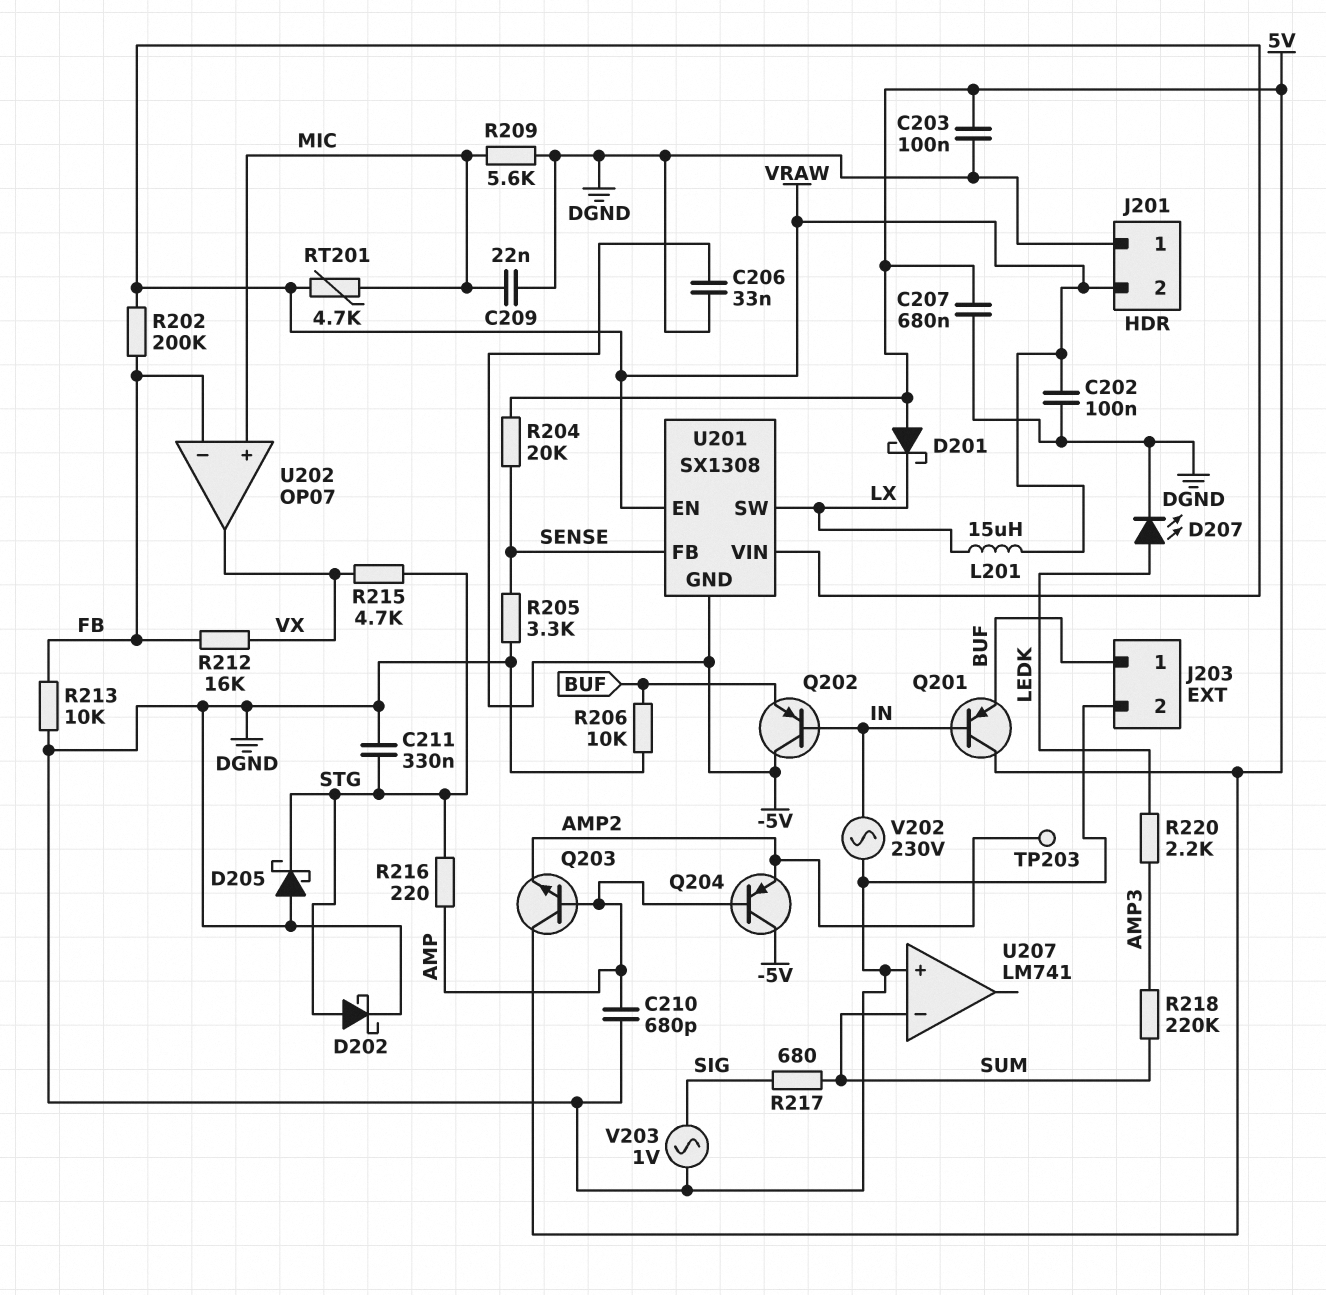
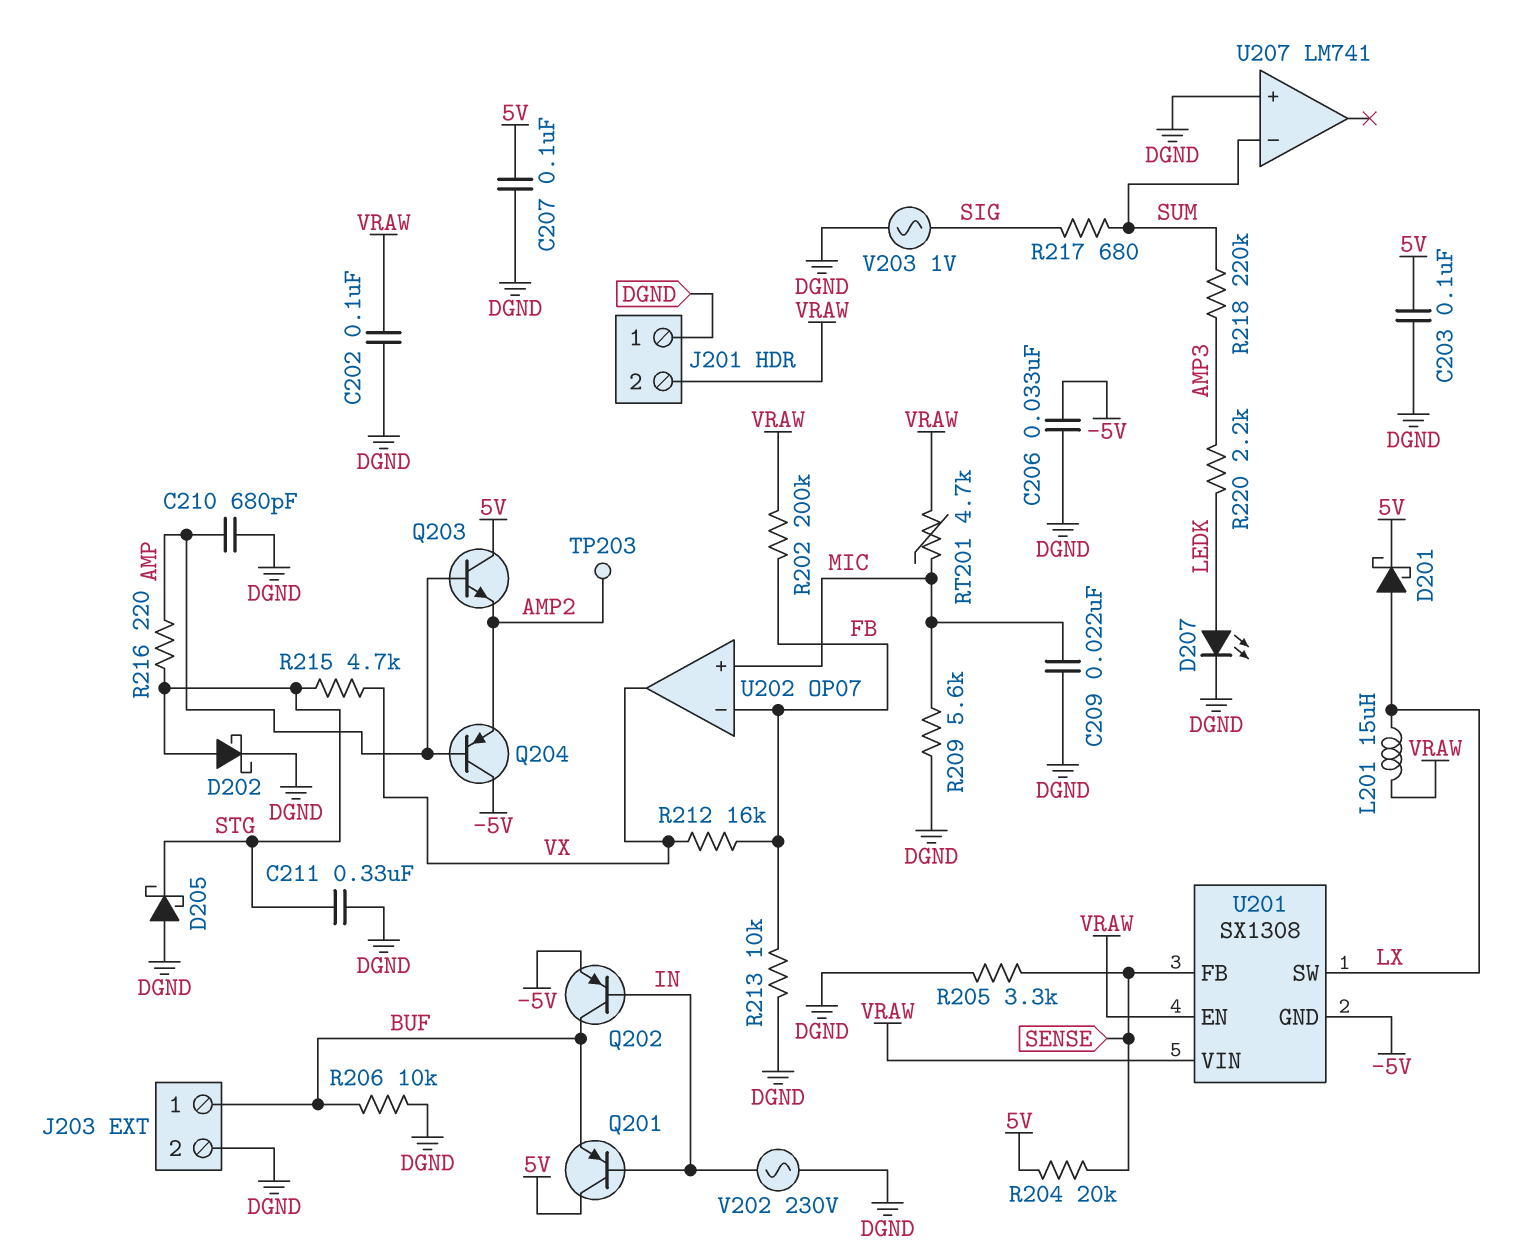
C207: 680nF (5V, DGND) -> 100nF (5V, DGND)
D201: schottky (A 5V, K LX) -> schottky (A LX, K 5V)
Q202: PNP (B IN, C -5V, E BUF) -> PNP (B IN, C BUF, E -5V)

